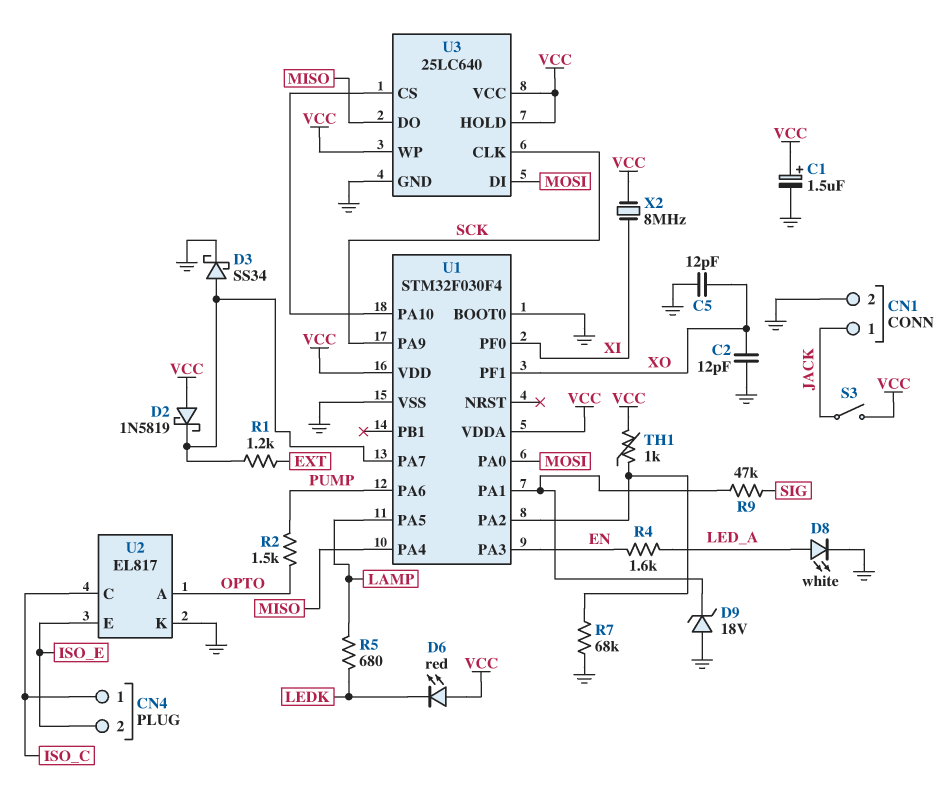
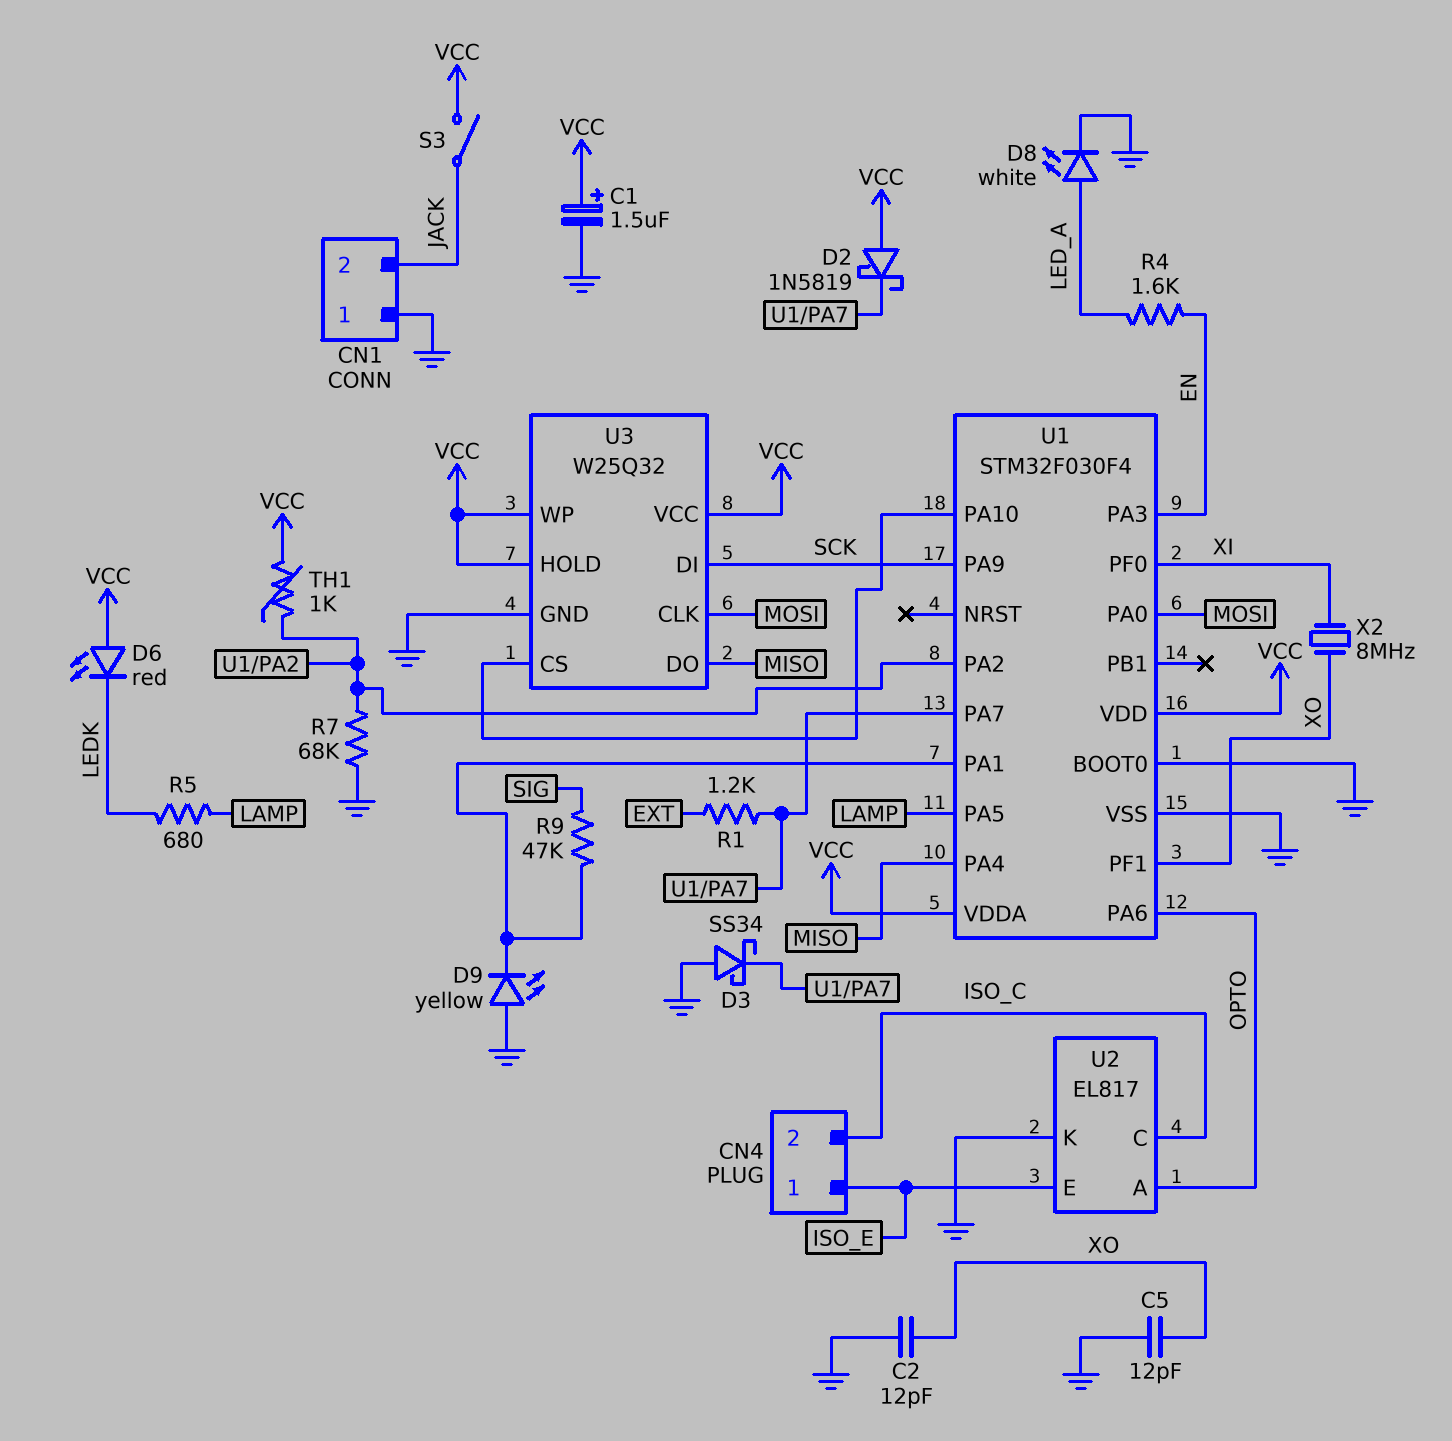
CN1 pin 1: JACK -> GND
CN1 pin 2: GND -> JACK
CN4 pin 1: ISO_C -> ISO_E
CN4 pin 2: ISO_E -> ISO_C
D3: schottky SS34 (A U1/PA7, K GND) -> schottky SS34 (A GND, K U1/PA7)
D9: zener 18V (A GND, K U1/PA1) -> LED yellow (A GND, K U1/PA1)
R2: 1.5k (OPTO, PUMP) -> none
U1 pin PA6: PUMP -> OPTO
U3: 25LC640 -> W25Q32
U3 pin CLK: SCK -> MOSI
U3 pin DI: MOSI -> SCK
X2: 8MHz (VCC, XI) -> 8MHz (XI, XO)

